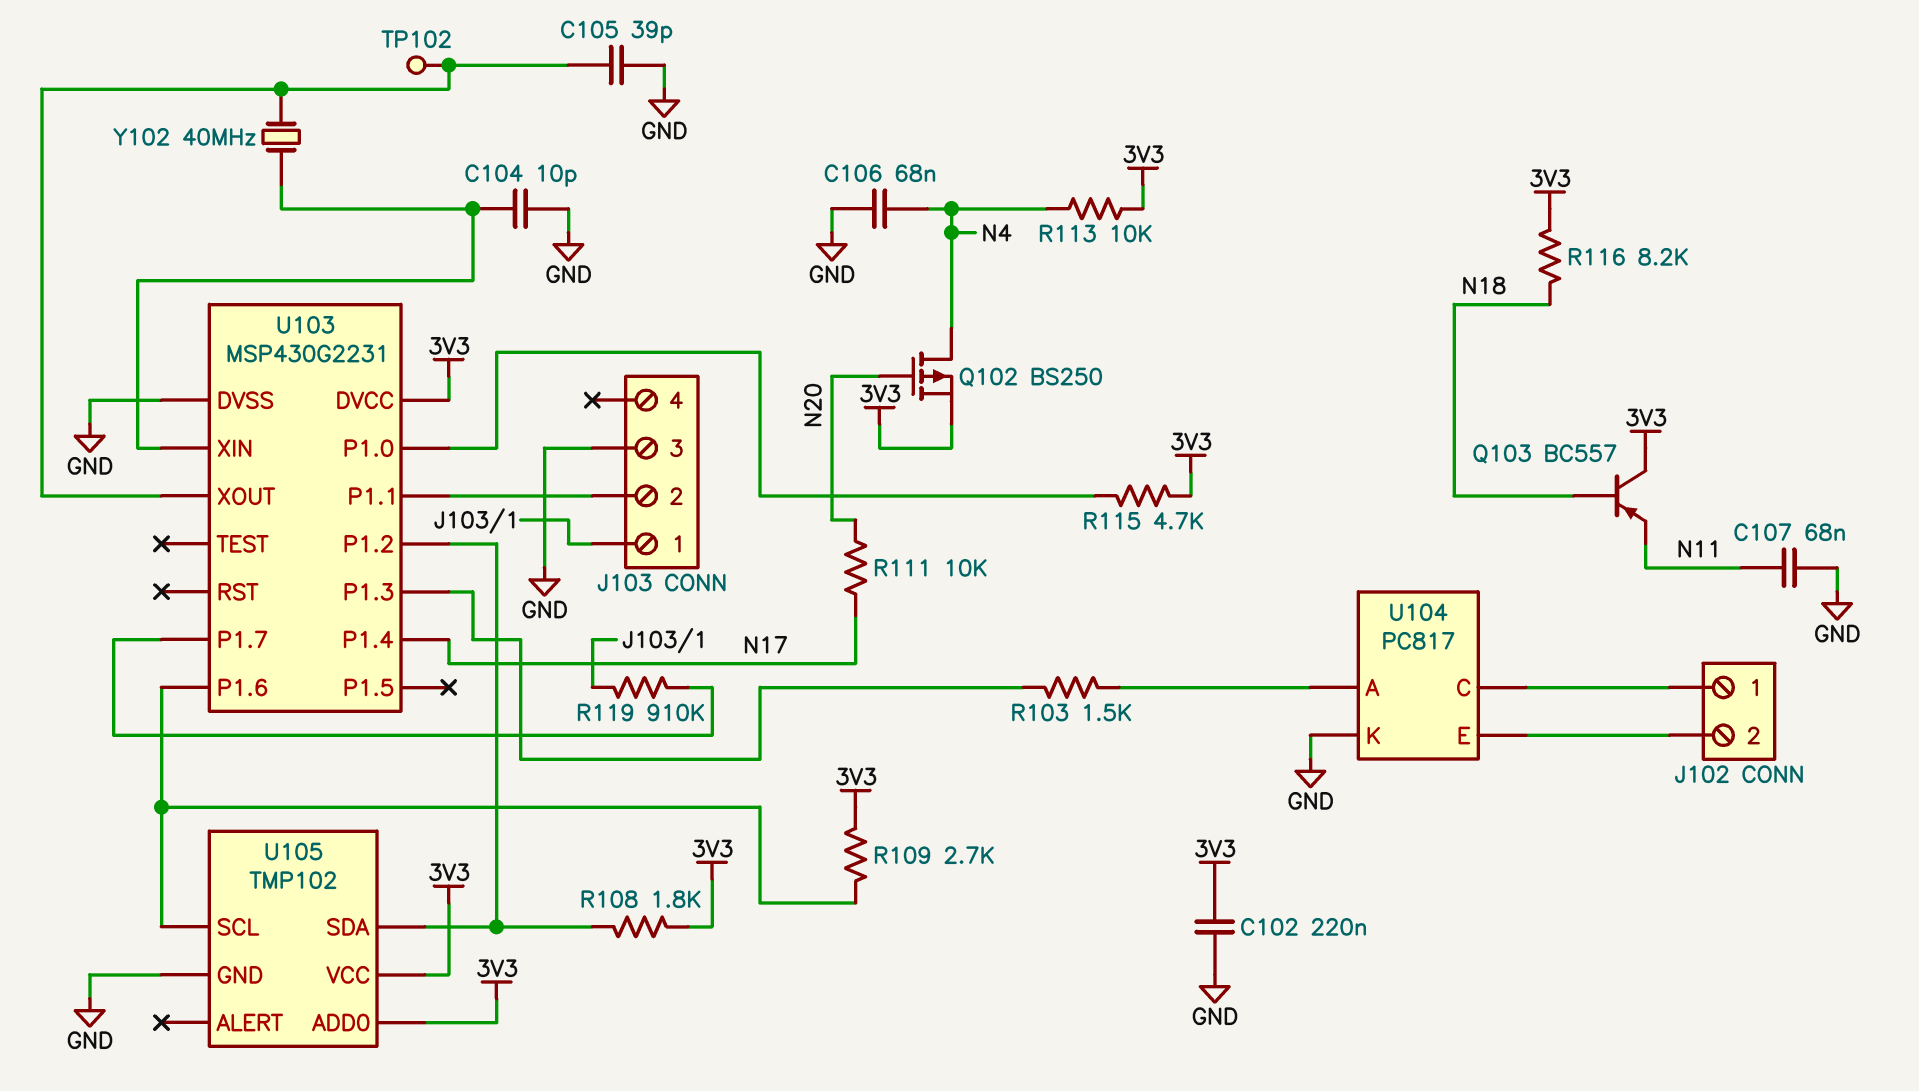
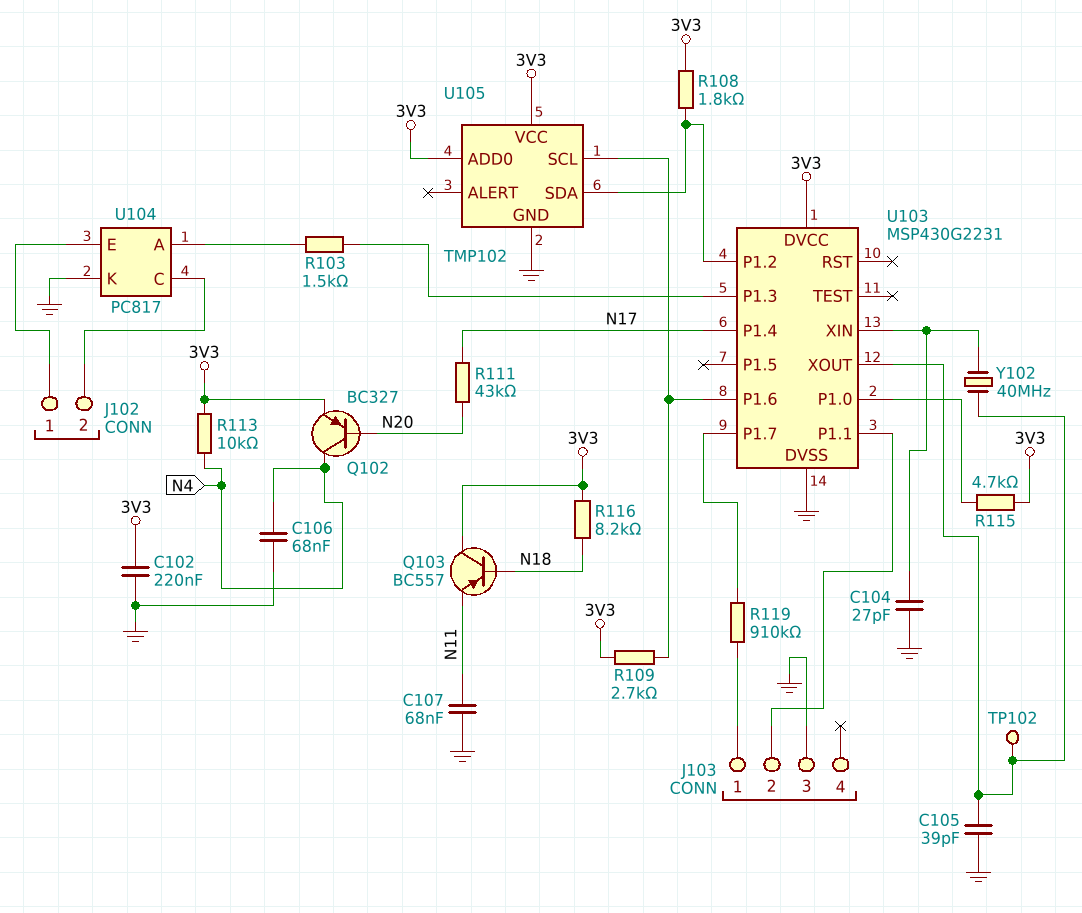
C104: 10pF (GND, U103/XIN) -> 27pF (GND, U103/XIN)
Q102: PMOS BS250 (G N20, D N4, S 3V3) -> PNP BC327 (B N20, C N4, E 3V3)
R111: 10k (N17, N20) -> 43k (N17, N20)
U104 pin C: J102/1 -> J102/2
U104 pin E: J102/2 -> J102/1

